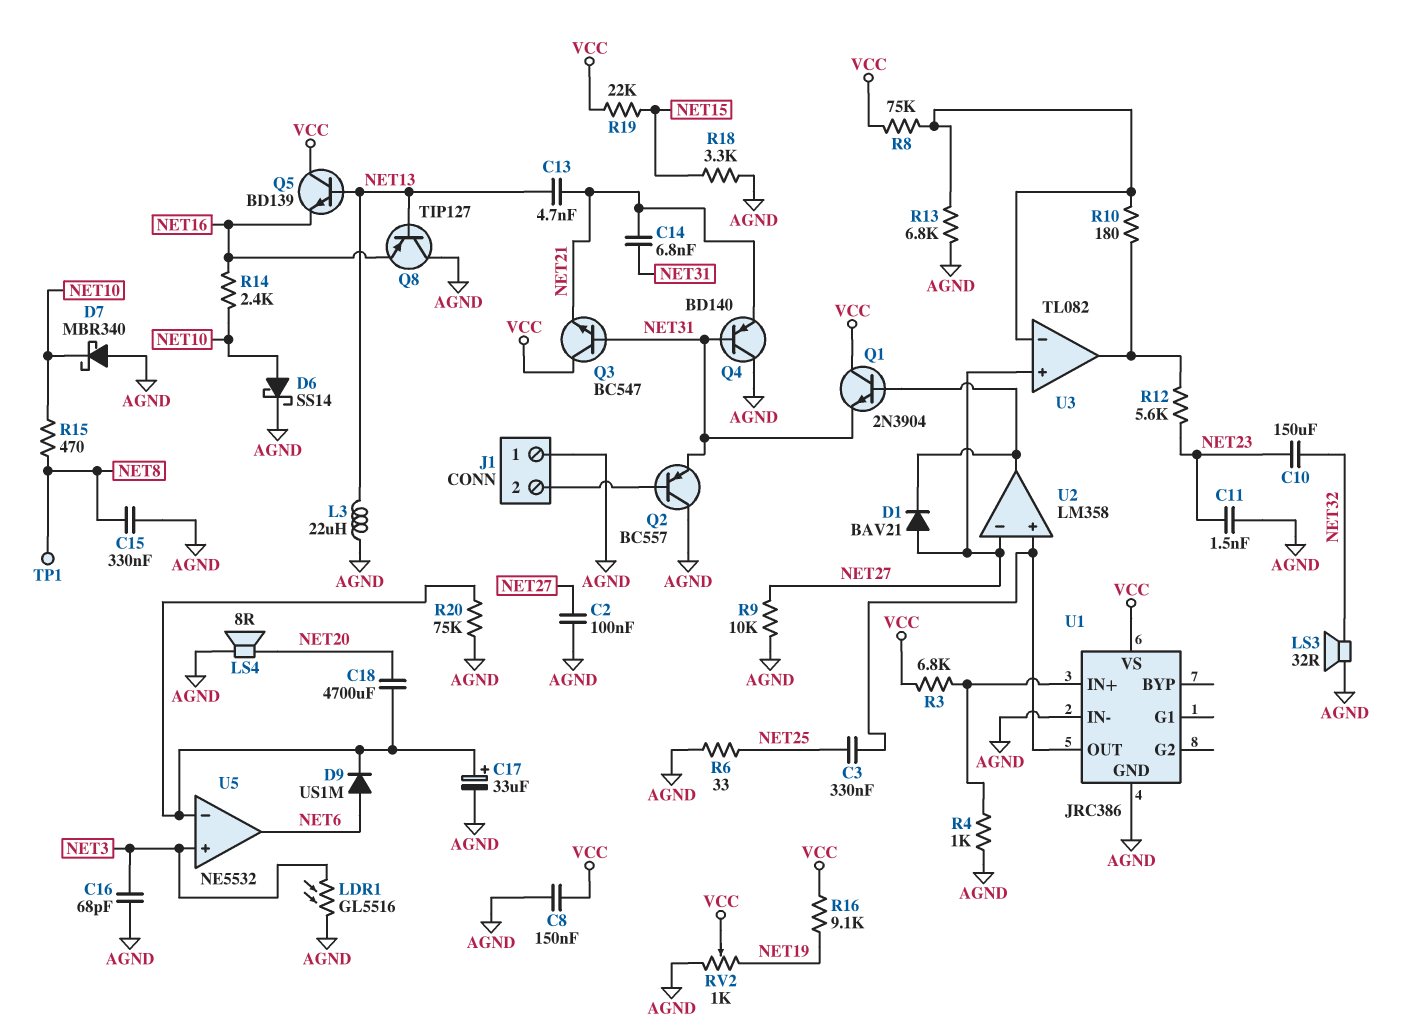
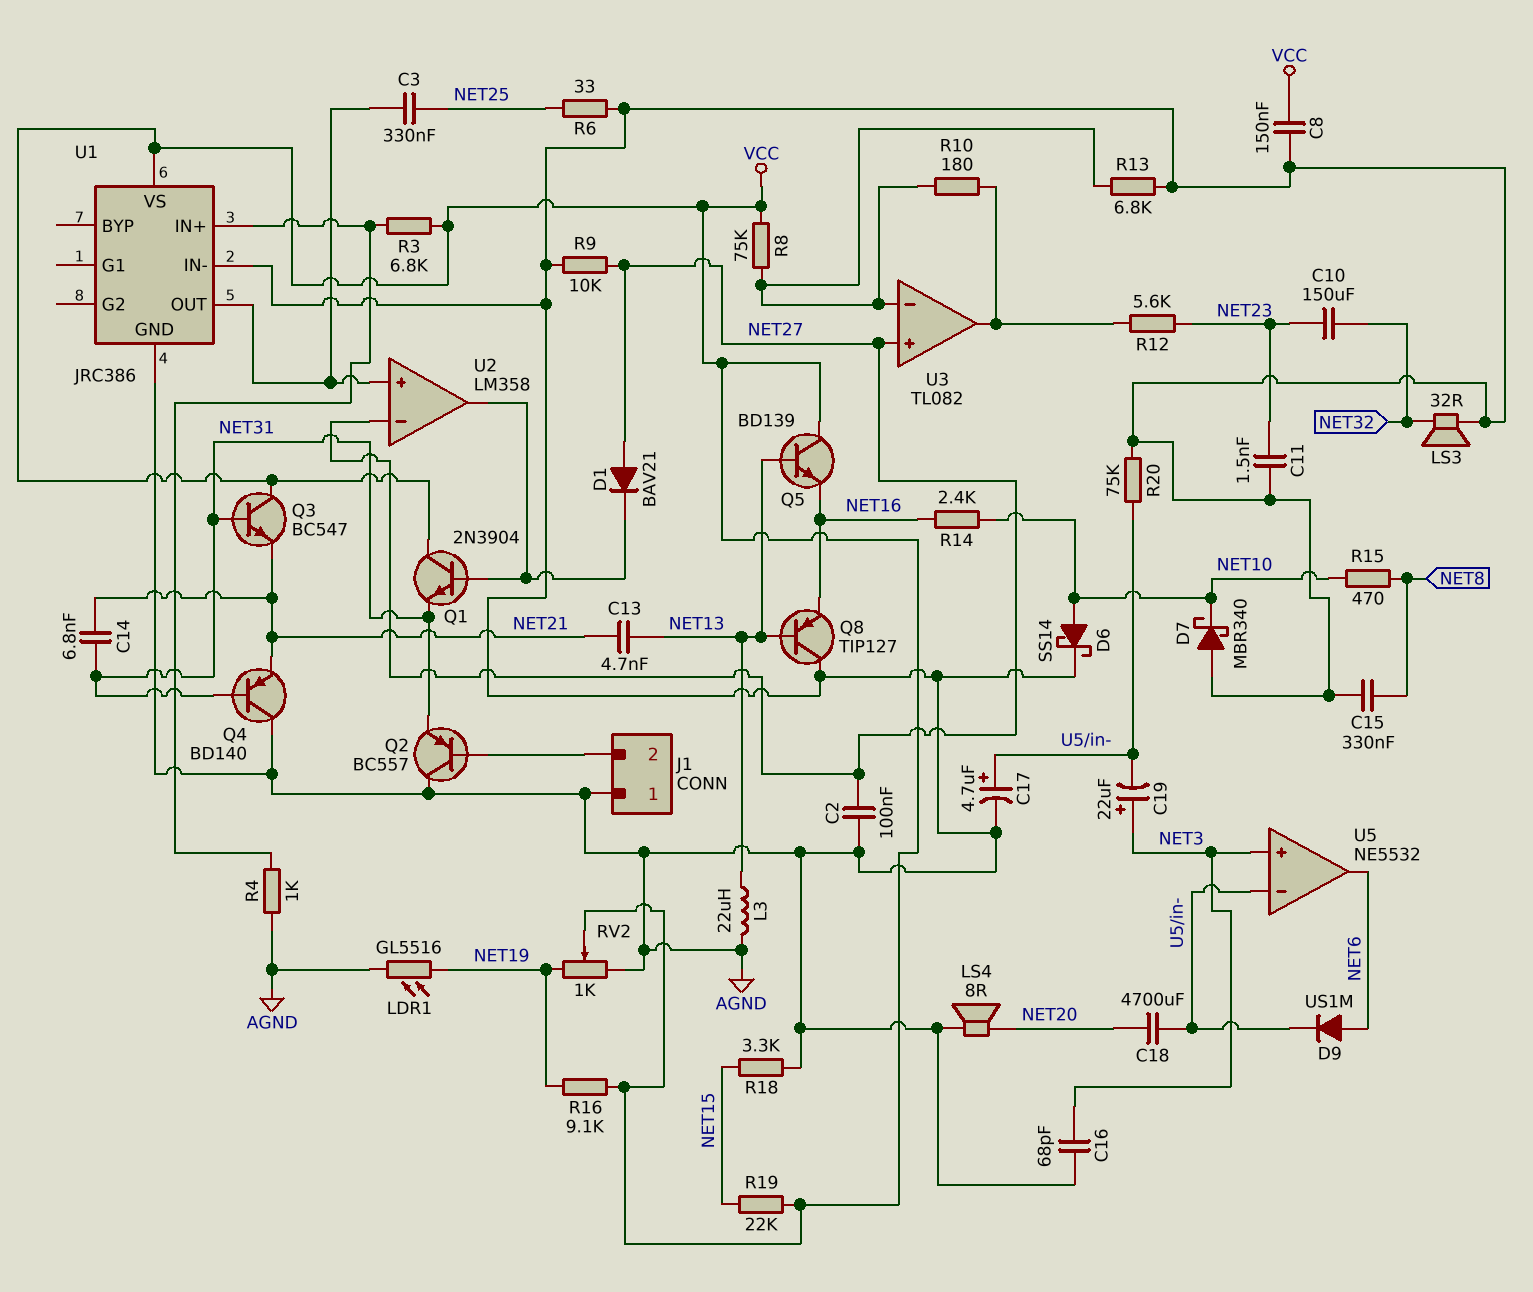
C17: 33uF (plus U5/in-, minus AGND) -> 4.7uF (plus U5/in-, minus AGND)
C19: none -> 22uF (plus NET3, minus U5/in-)
LDR1: GL5516 (AGND, NET3) -> GL5516 (AGND, NET19)
TP1: test point (NET8) -> none

